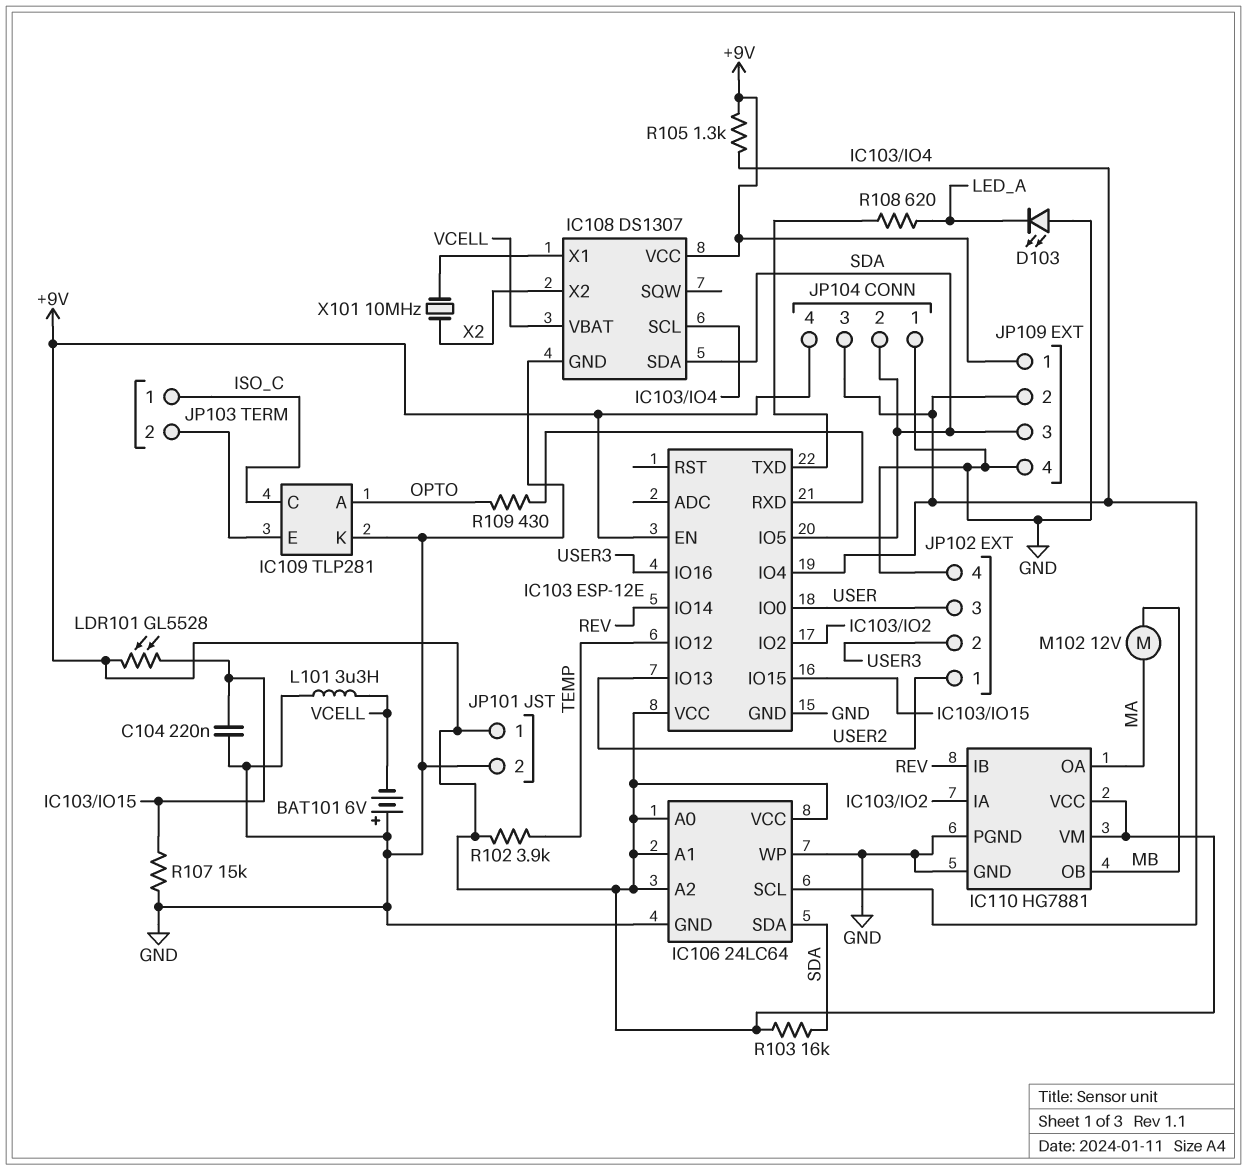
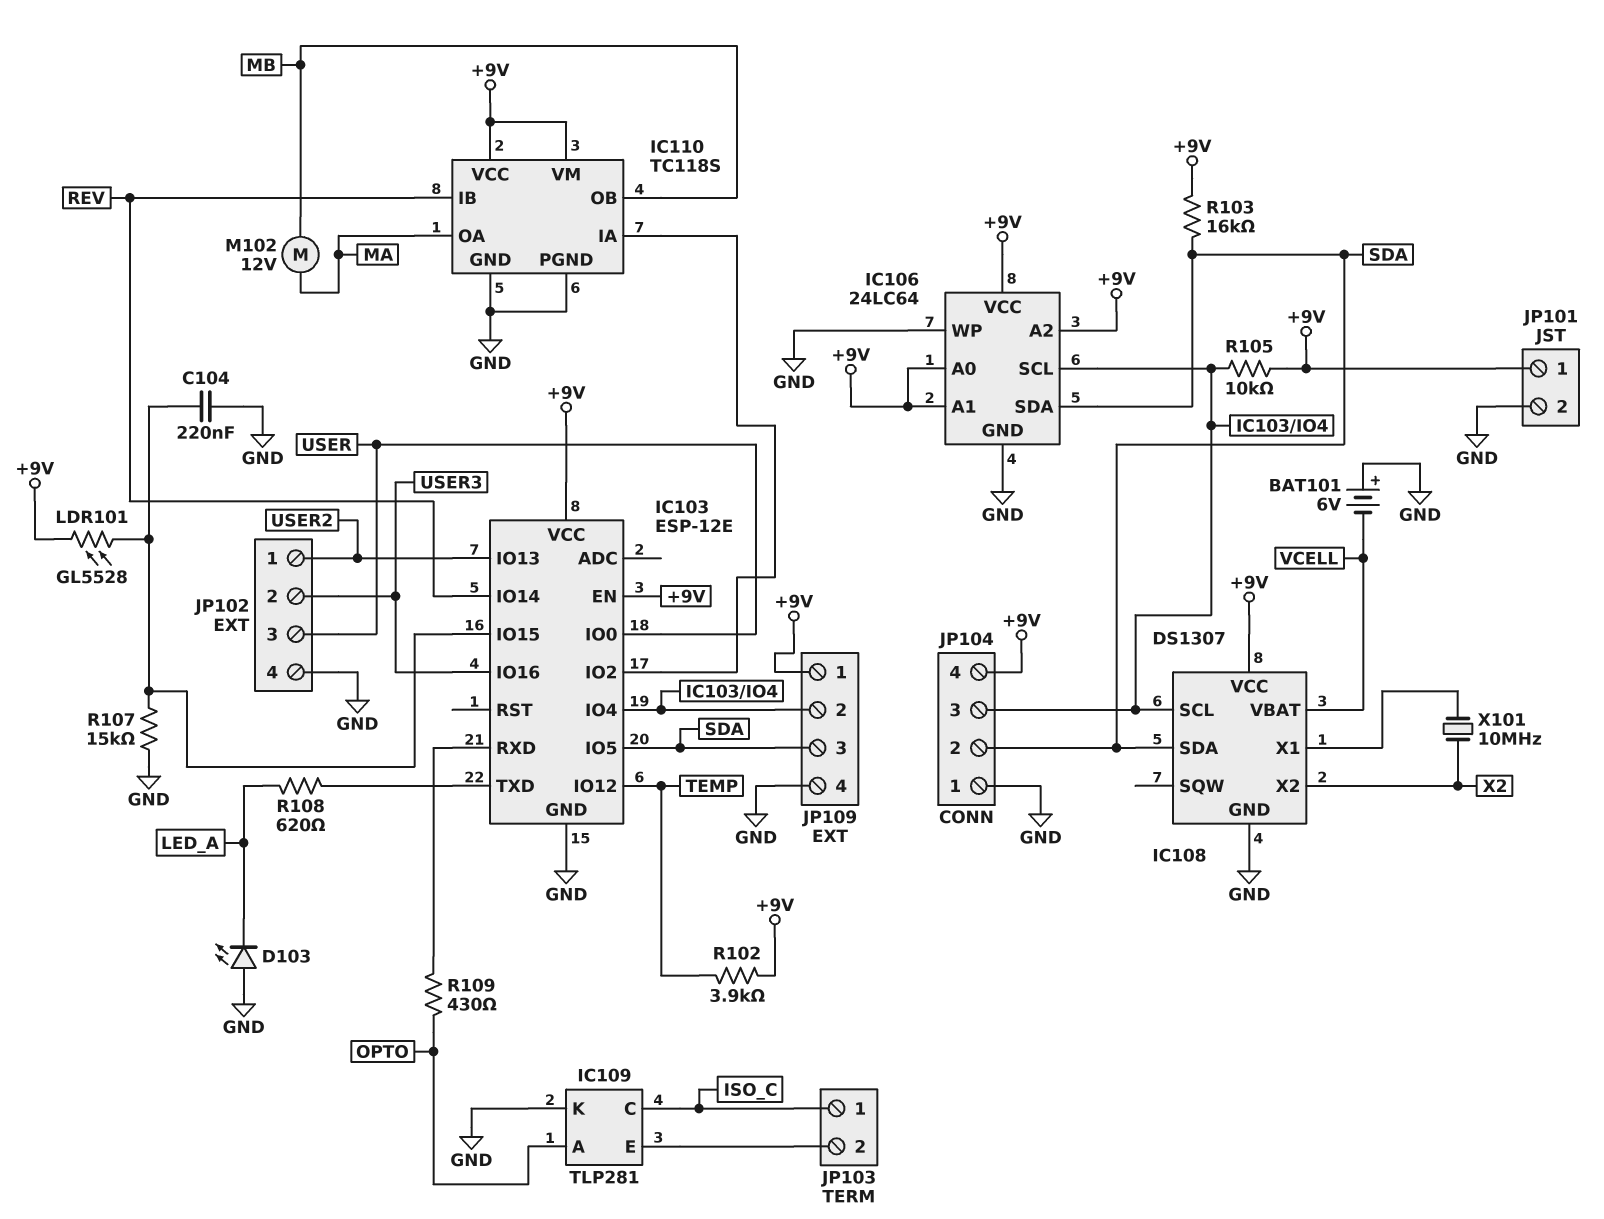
IC110: HG7881 -> TC118S
L101: 3.3uH (GND, VCELL) -> none
R105: 1.3k (+9V, IC103/IO4) -> 10k (+9V, IC103/IO4)

